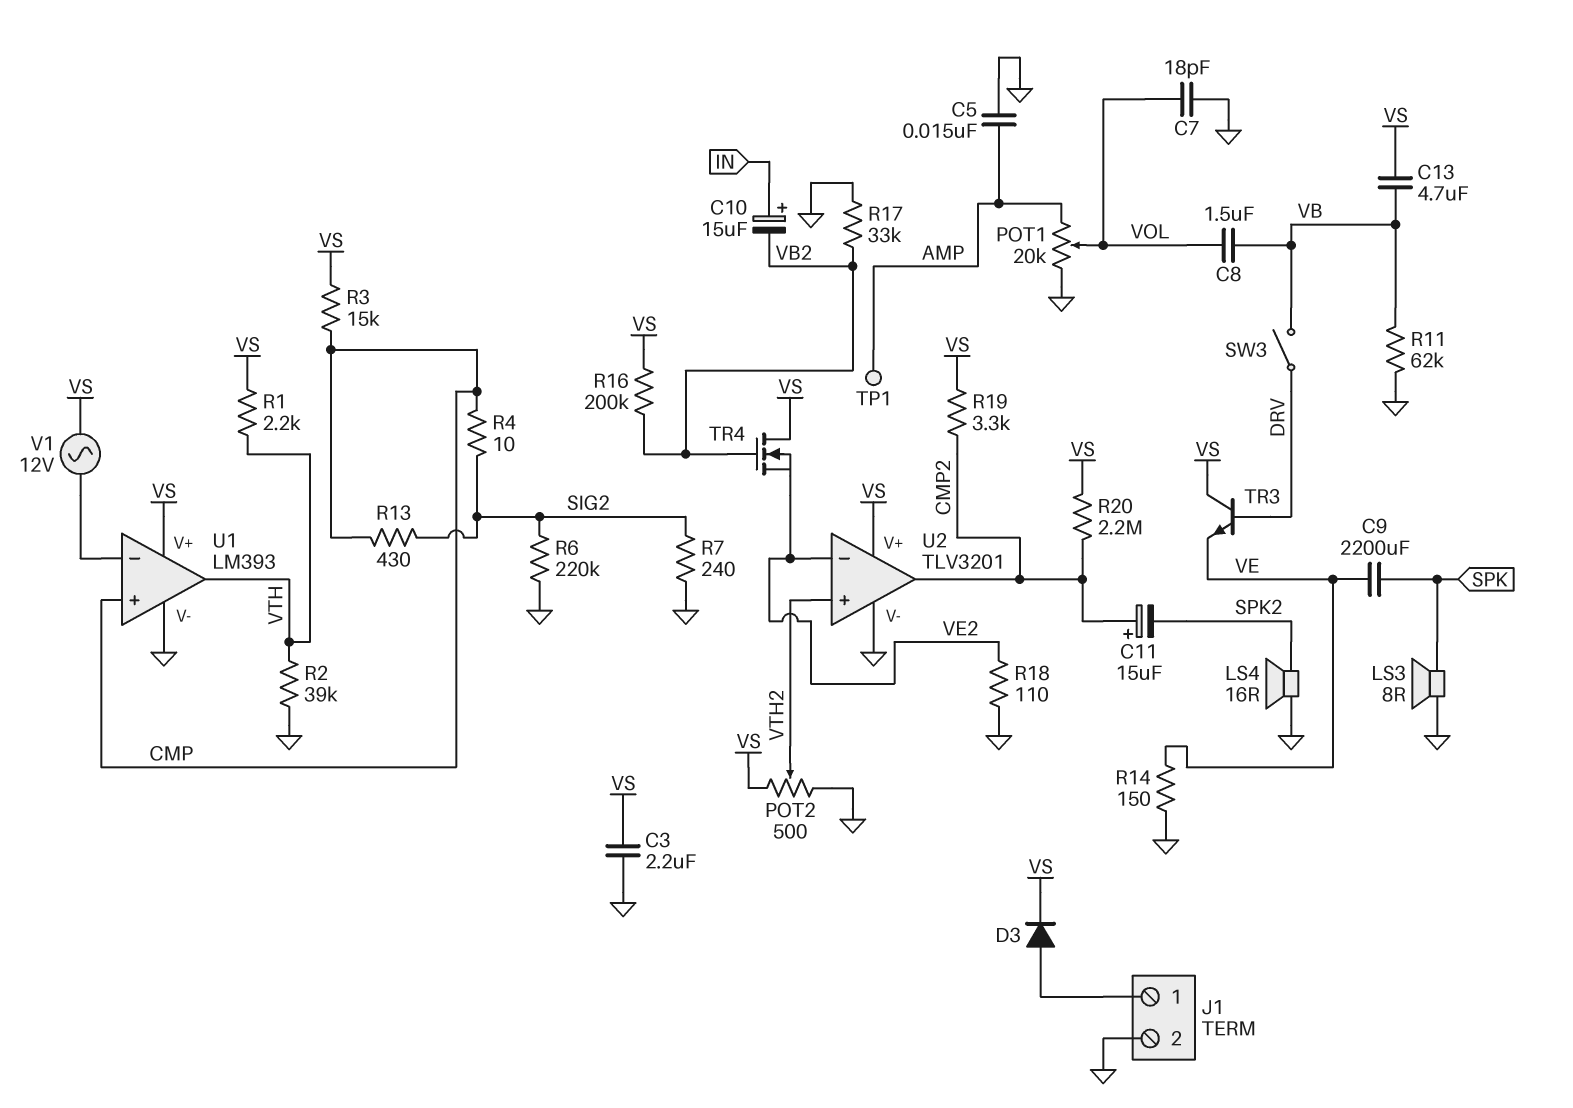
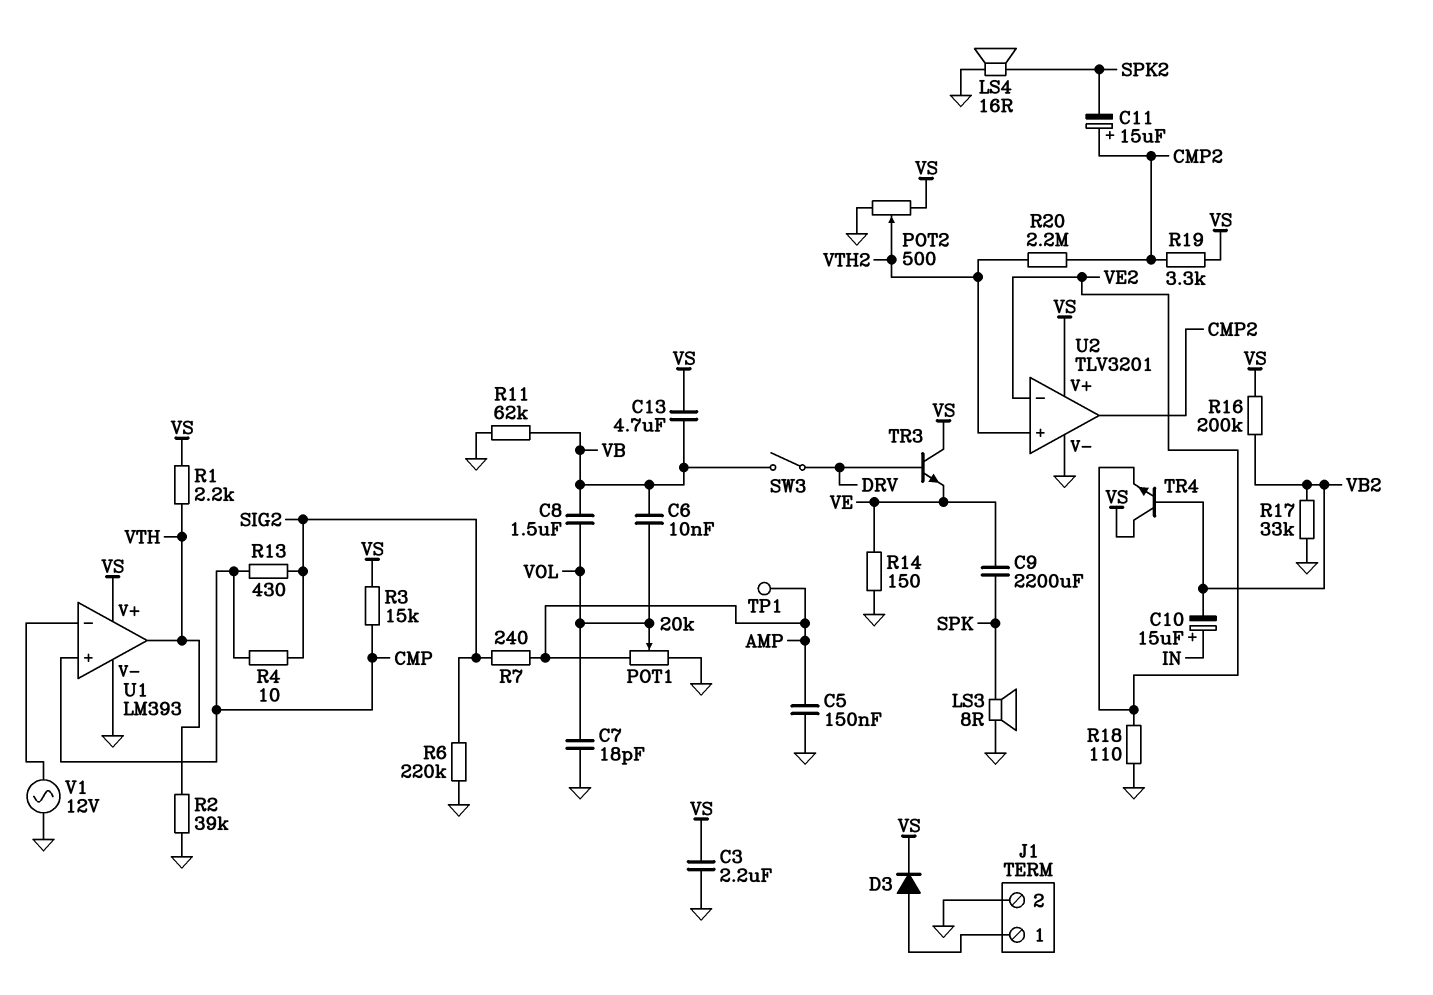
C5: 15nF (AMP, GND) -> 150nF (AMP, GND)
C6: none -> 10nF (VB, VOL)
R7: 240 (GND, SIG2) -> 240 (AMP, SIG2)
R20: 2.2M (CMP2, VS) -> 2.2M (CMP2, VTH2)
TR4: NMOS (G VB2, D VS, S VE2) -> NPN (B VB2, C VS, E VE2)
V1: AC 12V (U1/in-, VS) -> AC 12V (GND, U1/in-)

